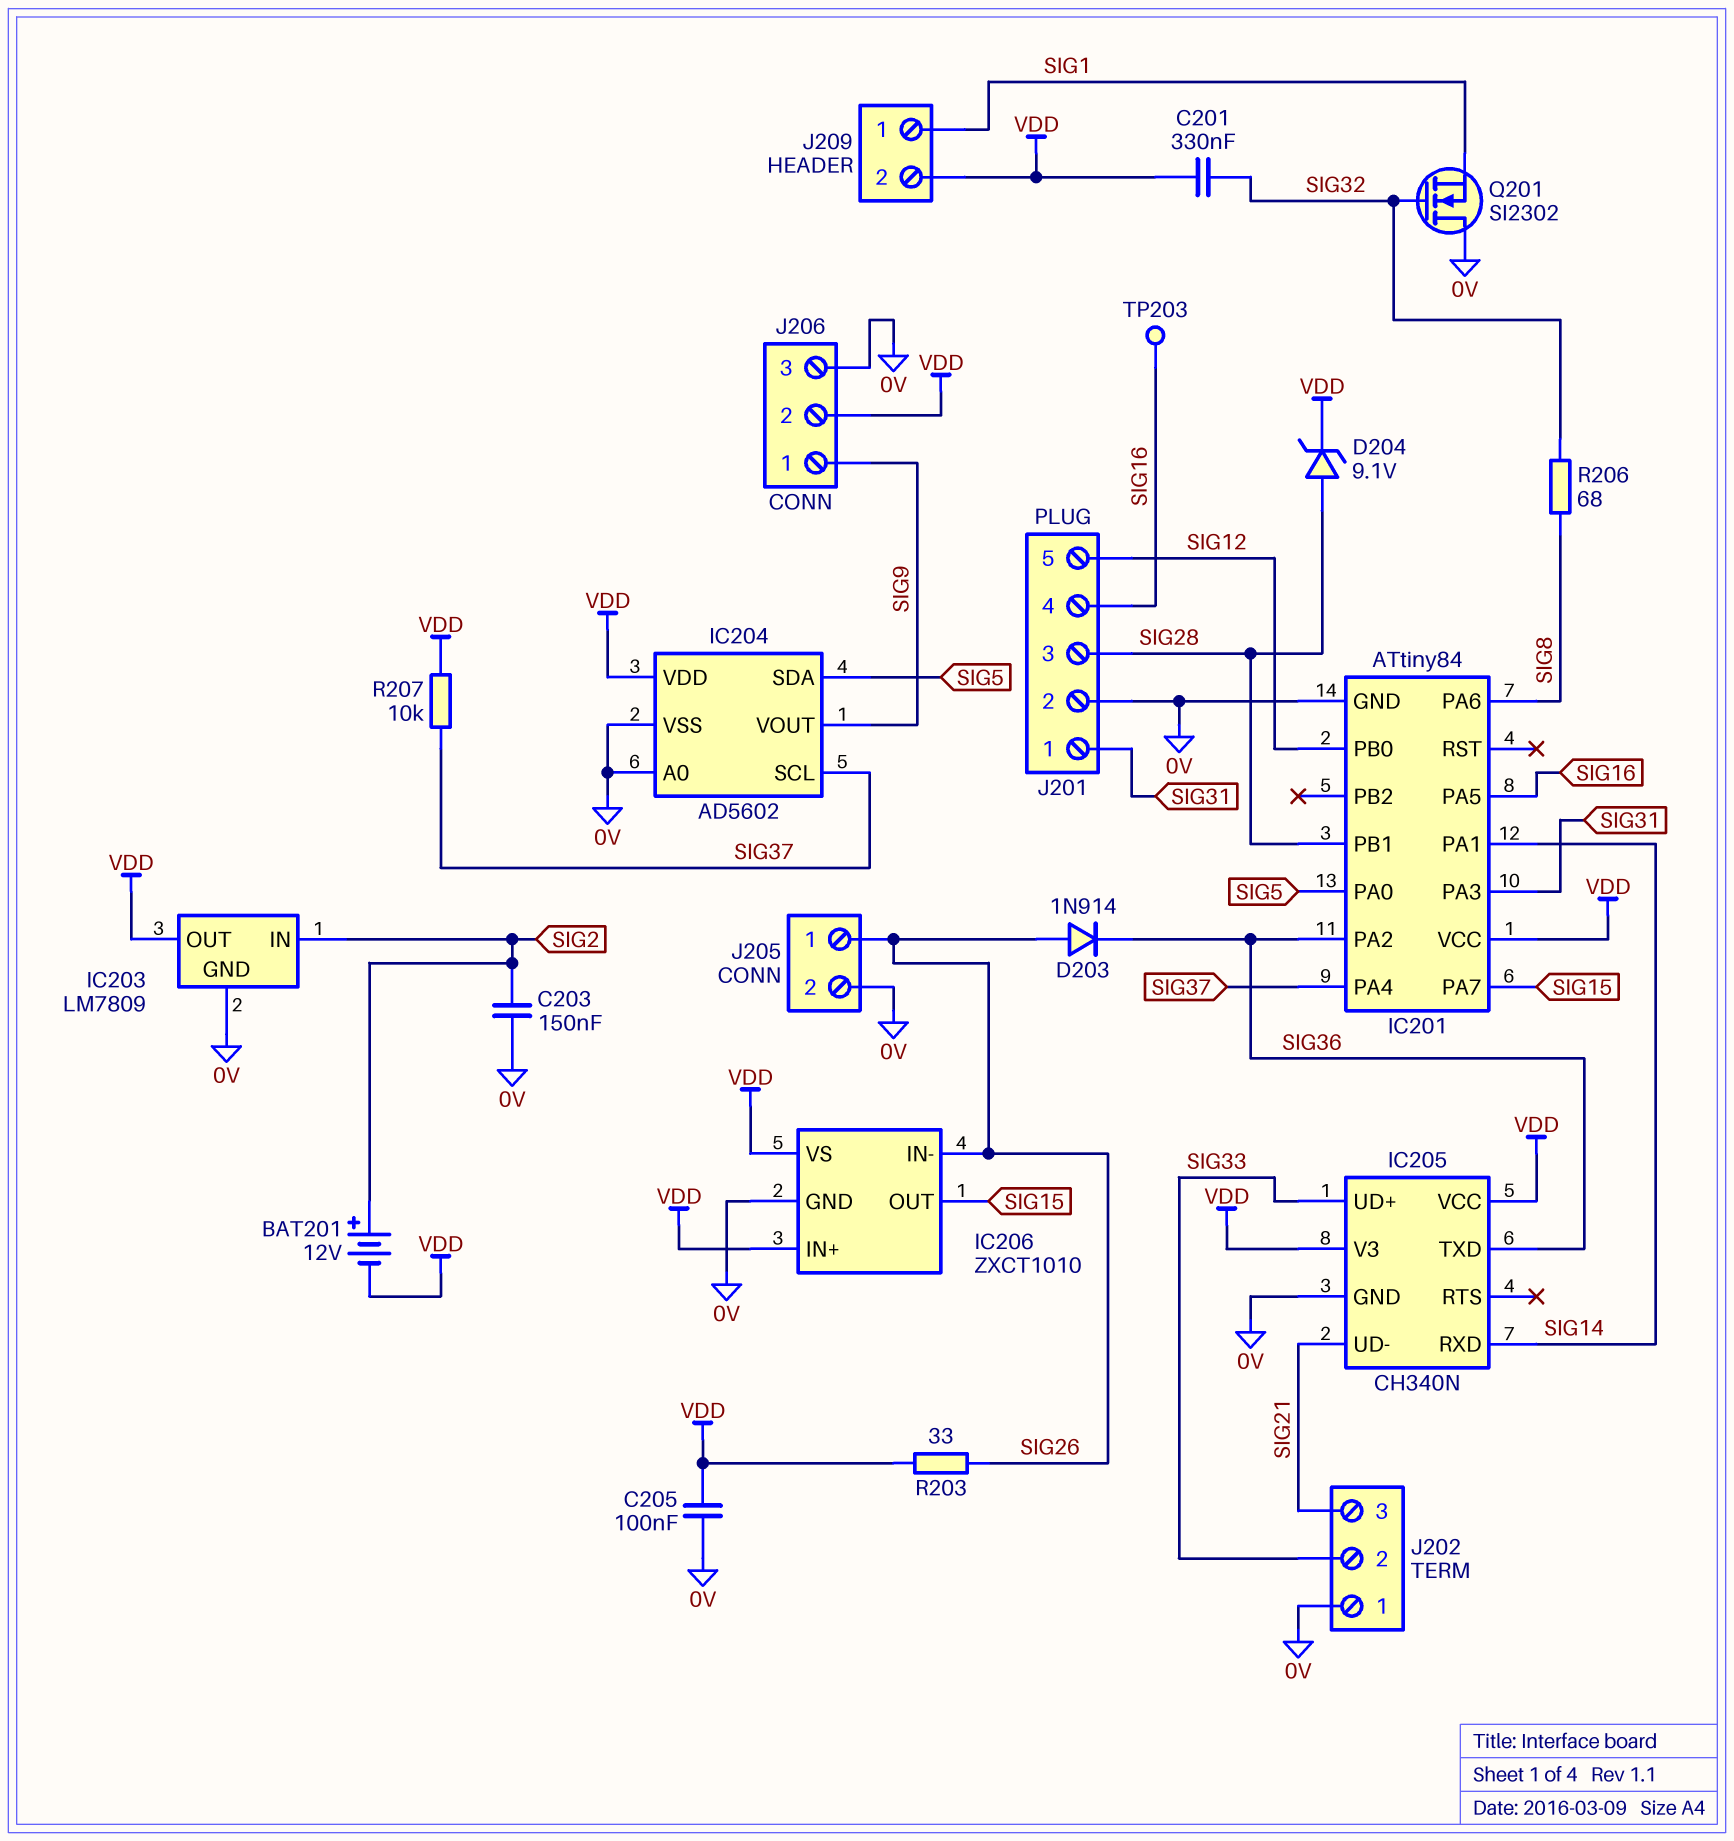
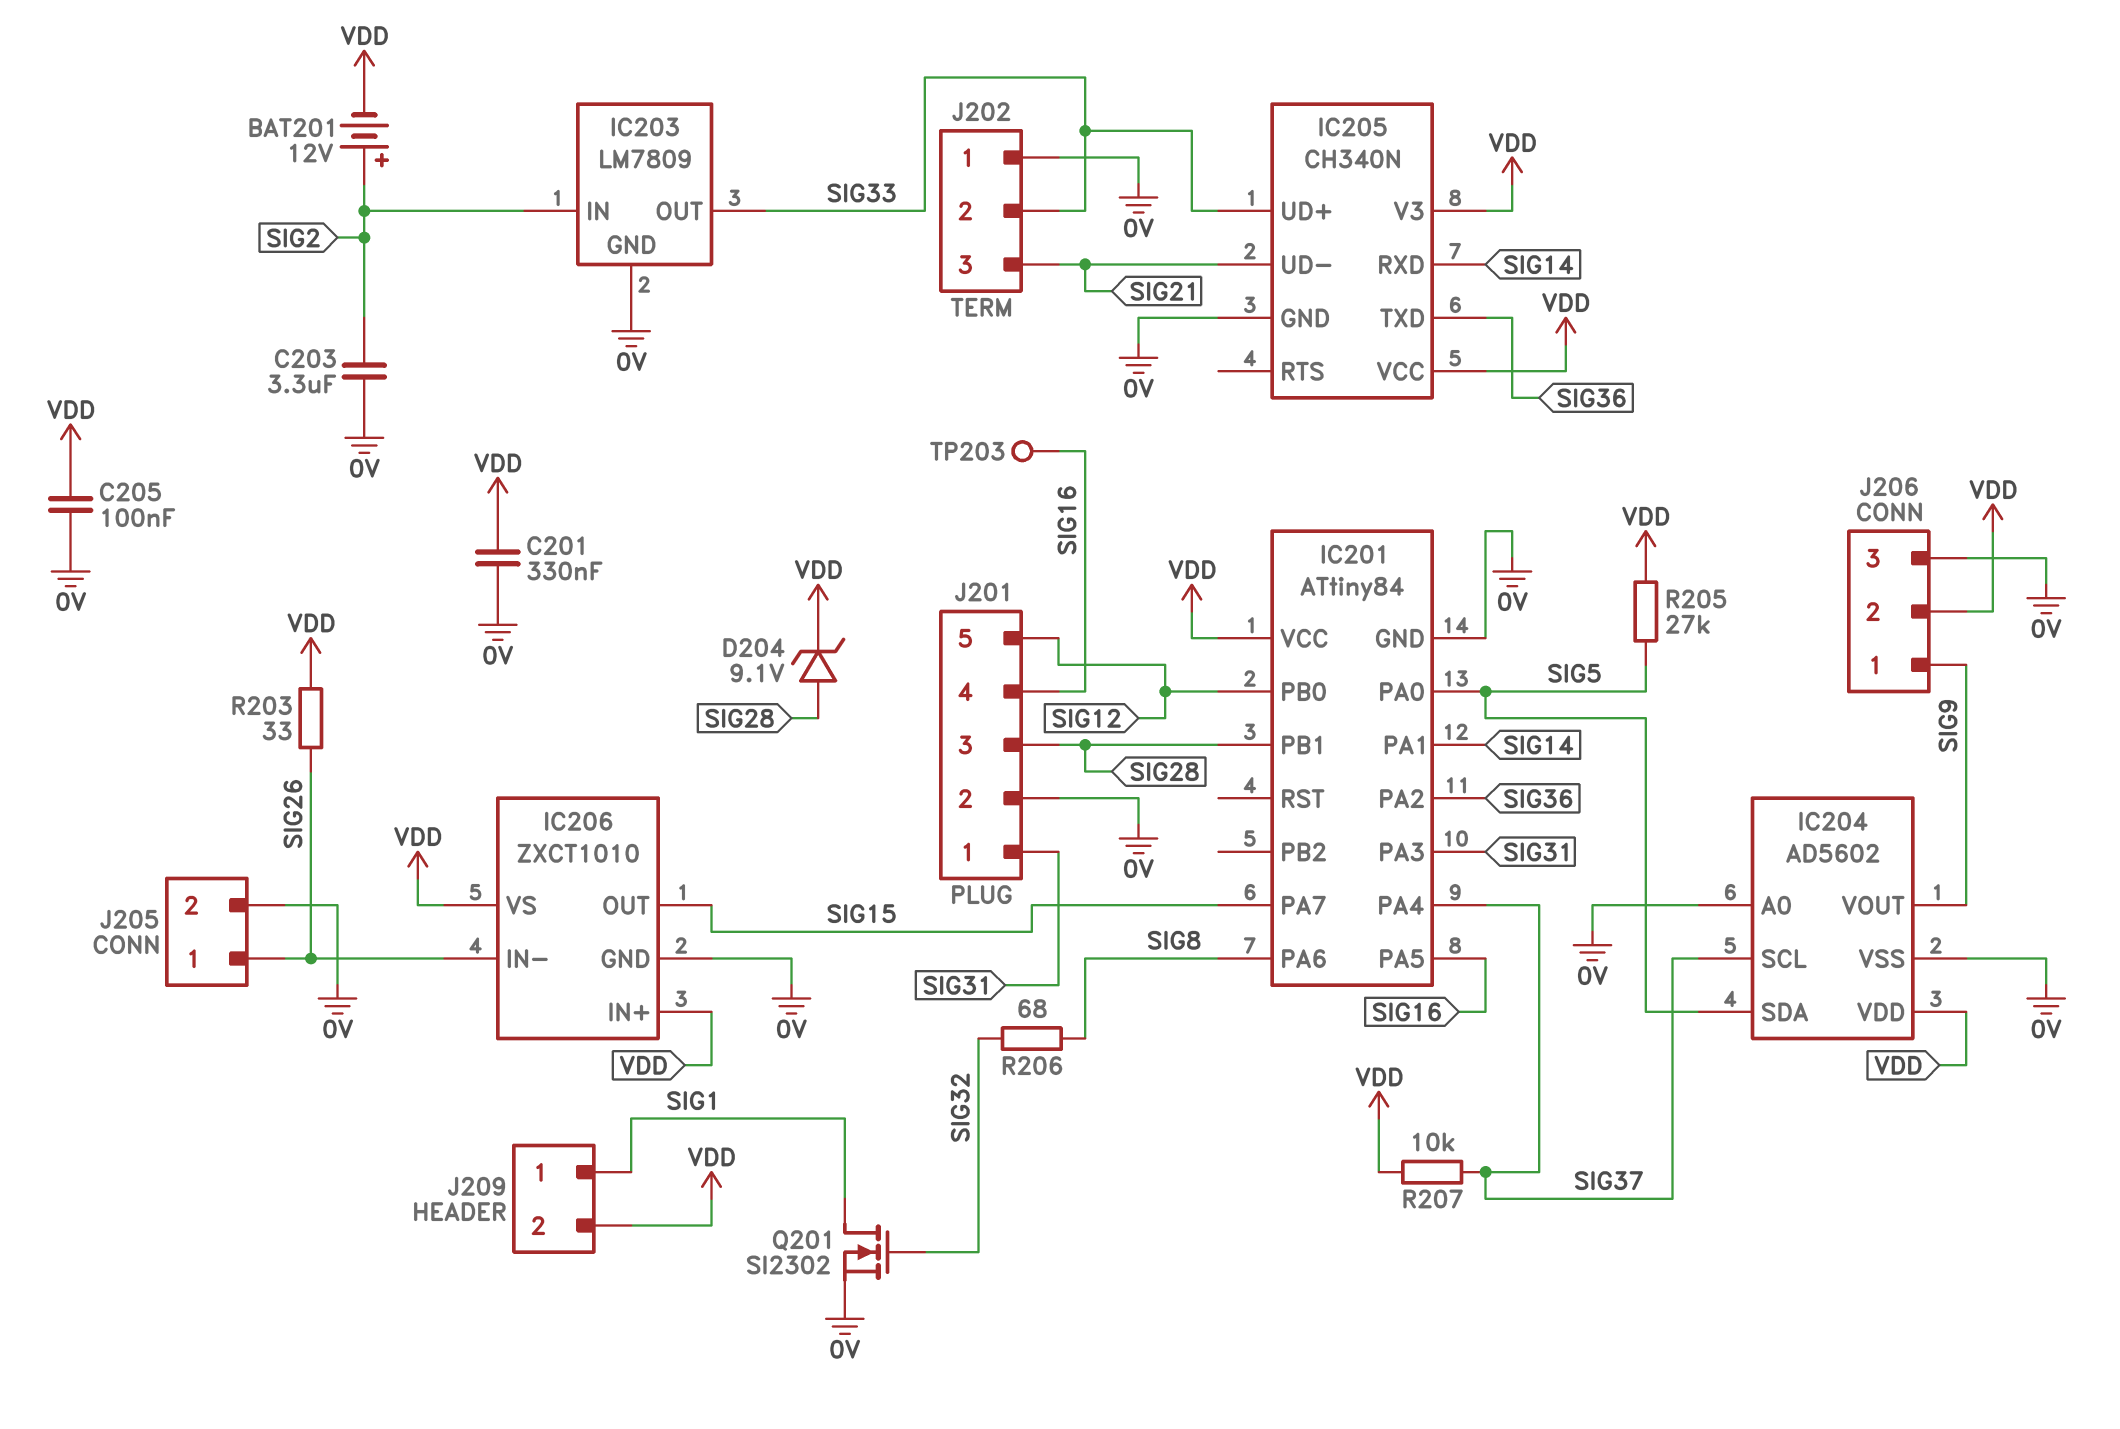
C201: 330nF (SIG32, VDD) -> 330nF (0V, VDD)
C203: 150nF (0V, SIG2) -> 3.3uF (0V, SIG2)
D203: diode 1N914 (A SIG26, K SIG36) -> none
IC203 pin OUT: VDD -> SIG33
Q201: NMOS SI2302 (G SIG32, D 0V, S SIG1) -> NMOS SI2302 (G SIG32, D SIG1, S 0V)
R205: none -> 27k (SIG5, VDD)

